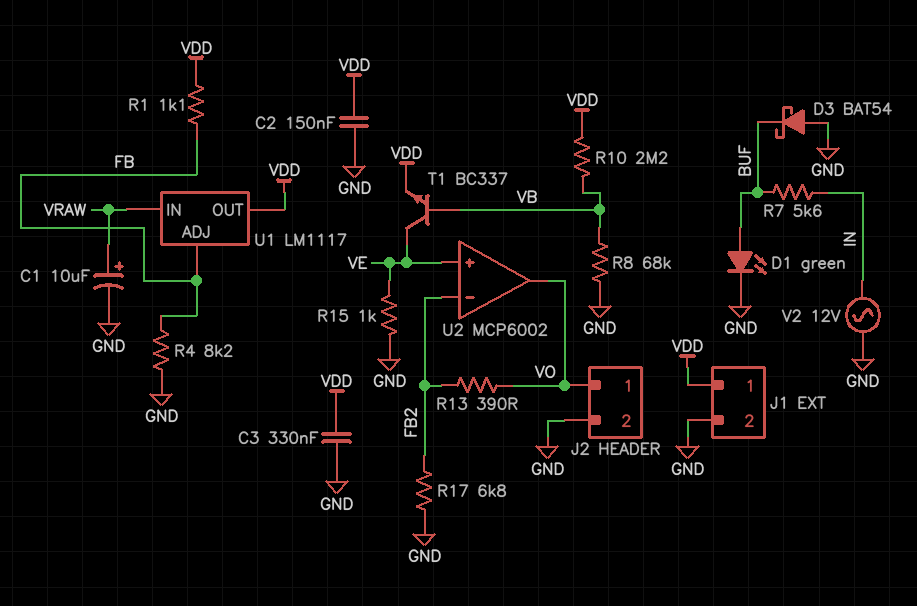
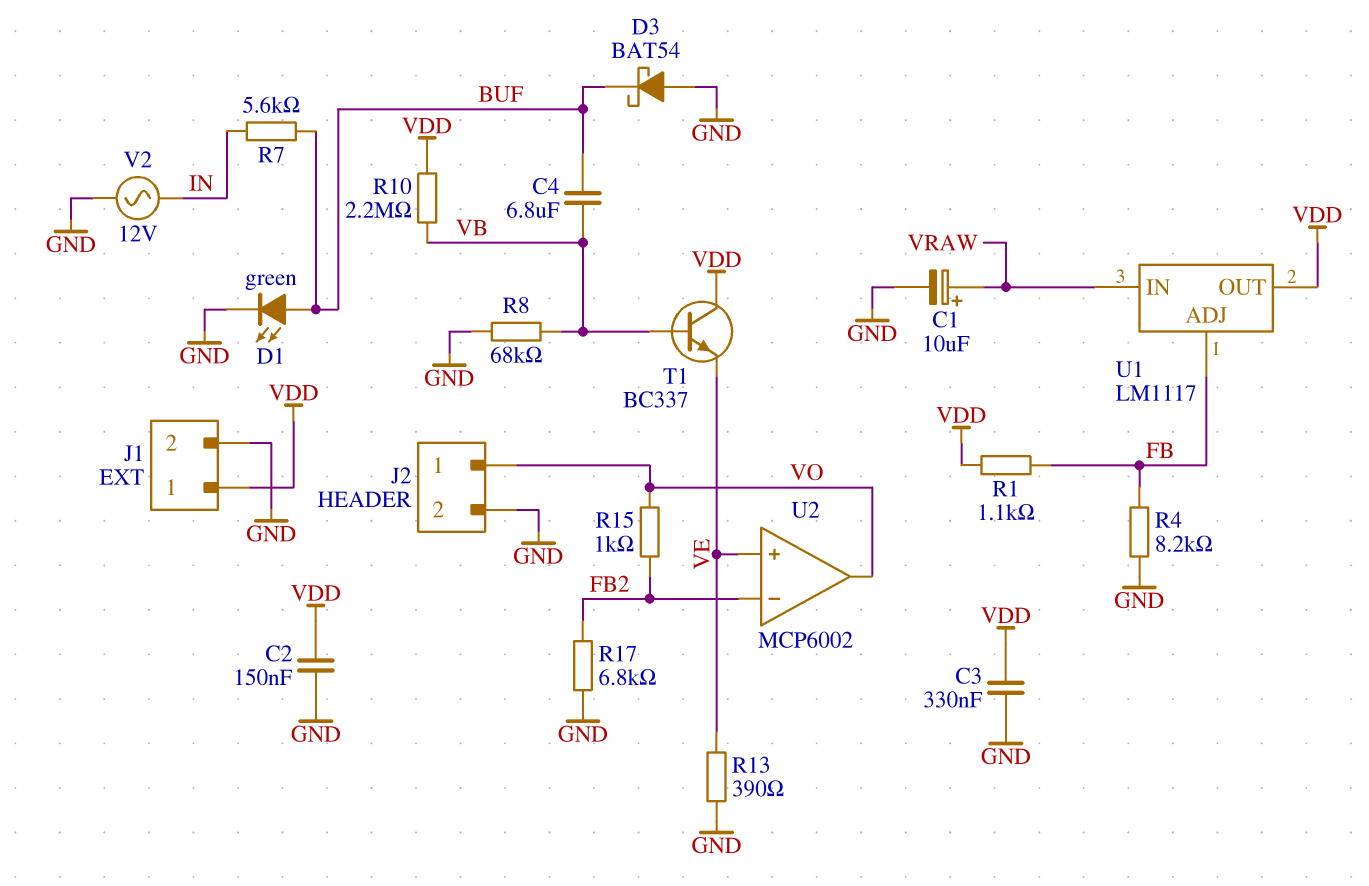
C4: none -> 6.8uF (BUF, VB)
R13: 390 (FB2, VO) -> 390 (GND, VE)
R15: 1k (GND, VE) -> 1k (FB2, VO)
T1: NPN BC337 (B VB, C VE, E VDD) -> NPN BC337 (B VB, C VDD, E VE)

